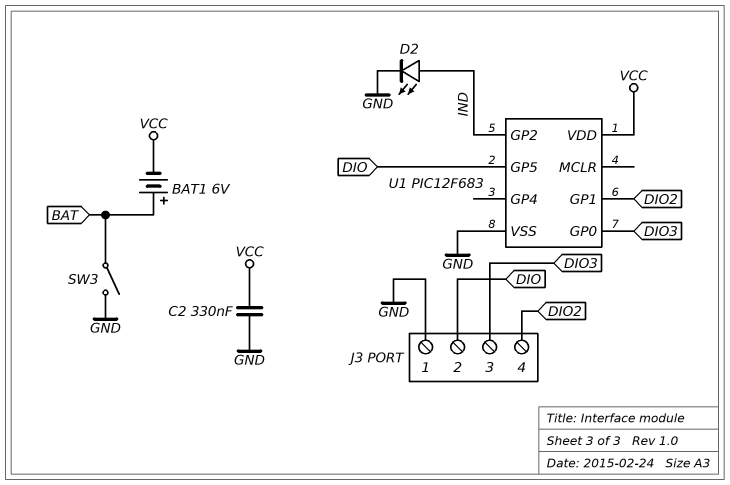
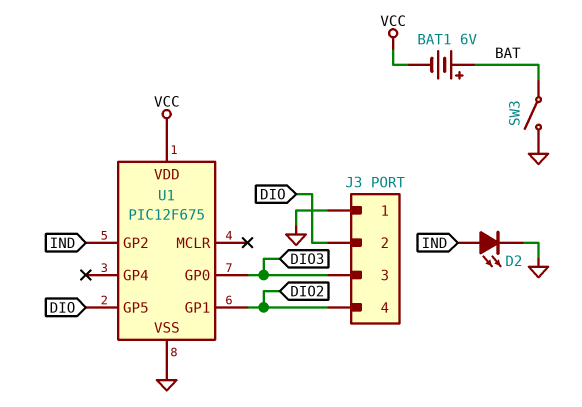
C2: 330nF (GND, VCC) -> none
U1: PIC12F683 -> PIC12F675

